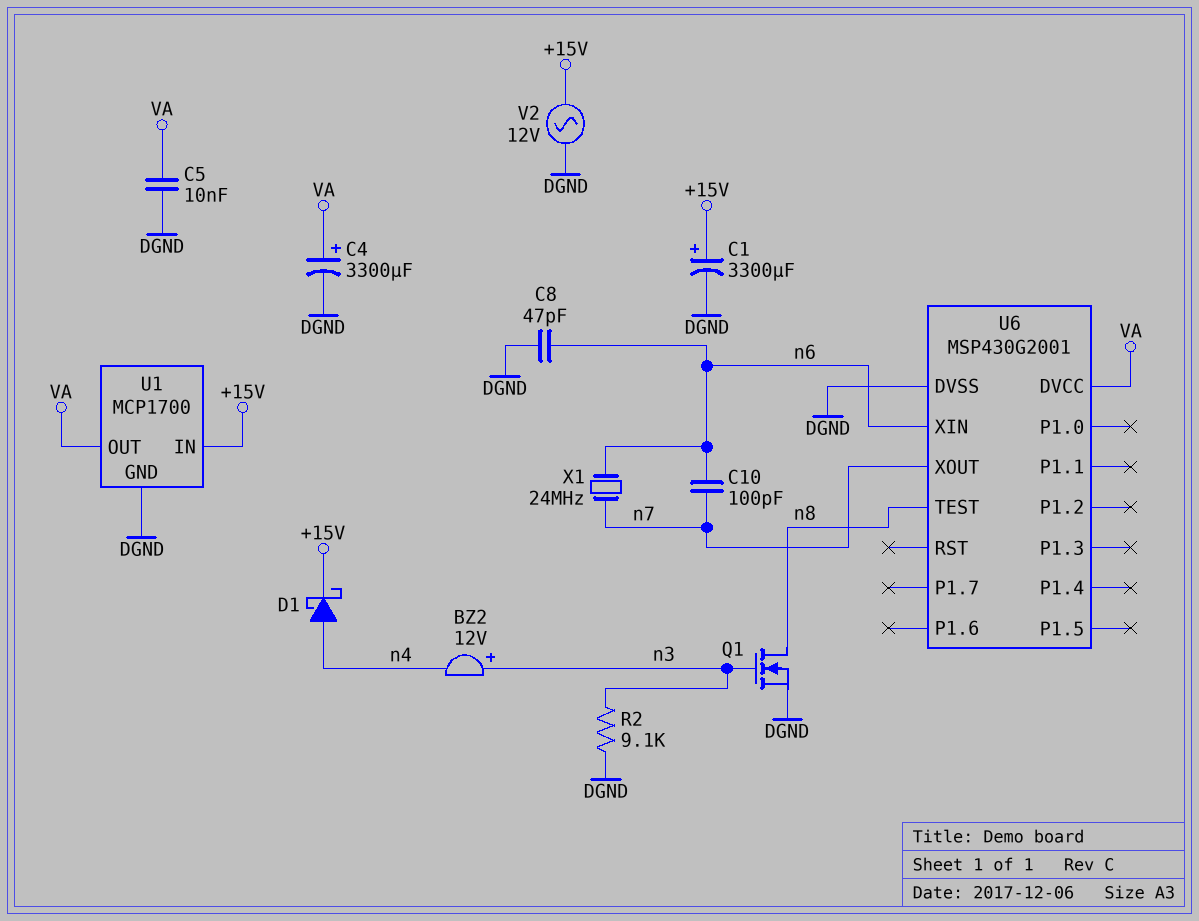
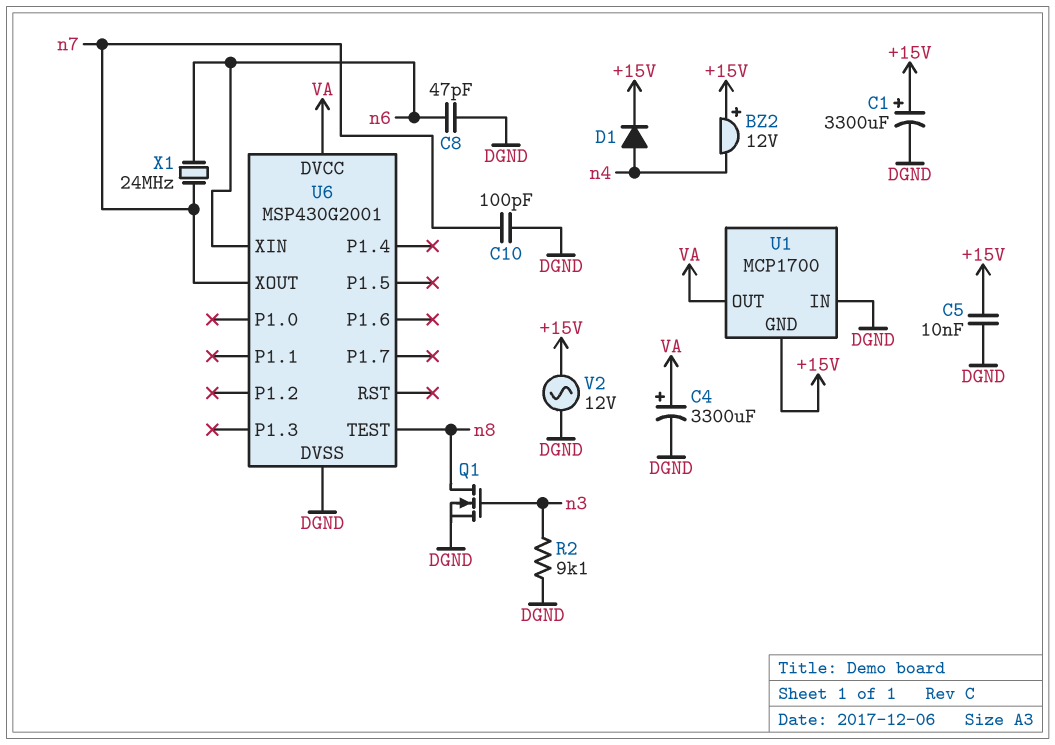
BZ2: buzzer 12V (plus n3, minus n4) -> buzzer 12V (plus +15V, minus n4)
C5: 10nF (DGND, VA) -> 10nF (+15V, DGND)
C10: 100pF (n6, n7) -> 100pF (DGND, n7)
D1: schottky (A n4, K +15V) -> diode (A n4, K +15V)
U1 pin GND: DGND -> +15V
U1 pin IN: +15V -> DGND

